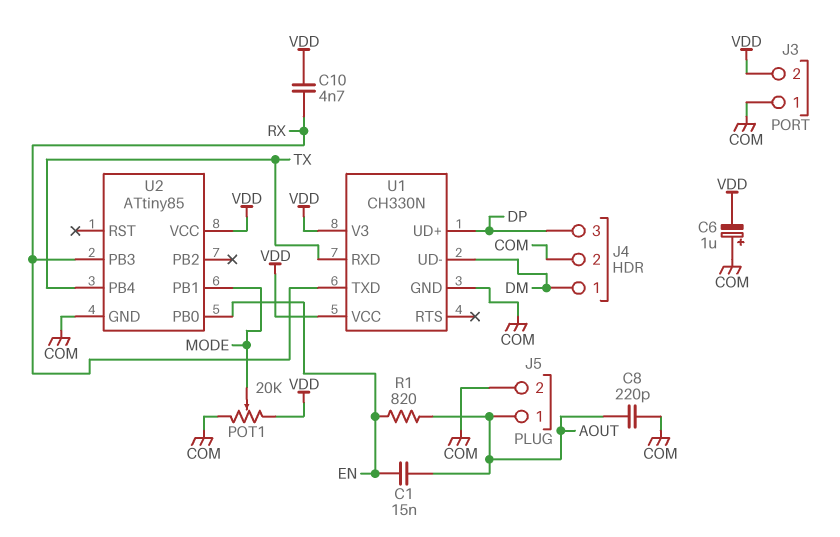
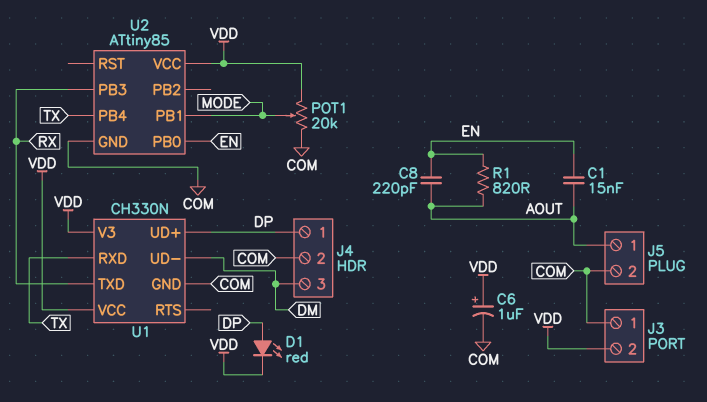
C6: 1uF (plus COM, minus VDD) -> 1uF (plus VDD, minus COM)
C8: 220pF (AOUT, COM) -> 220pF (AOUT, EN)
C10: 4.7nF (RX, VDD) -> none
D1: none -> LED red (A DP, K VDD)
J4 pin 1: DM -> DP
J4 pin 3: DP -> DM

